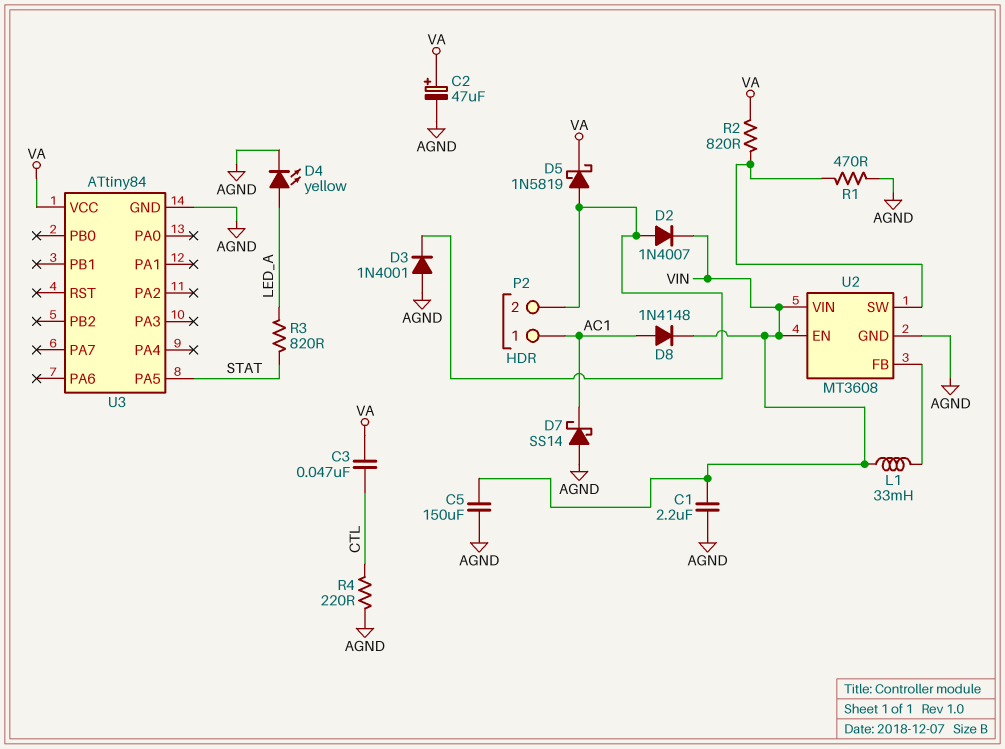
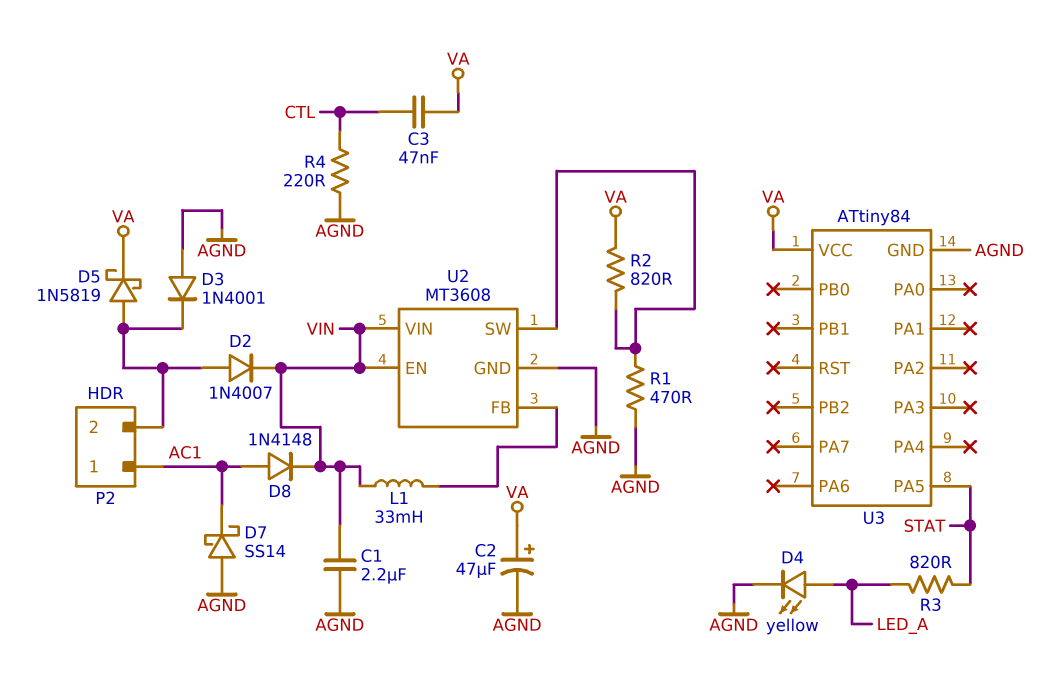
C5: 150uF (AGND, VIN) -> none

